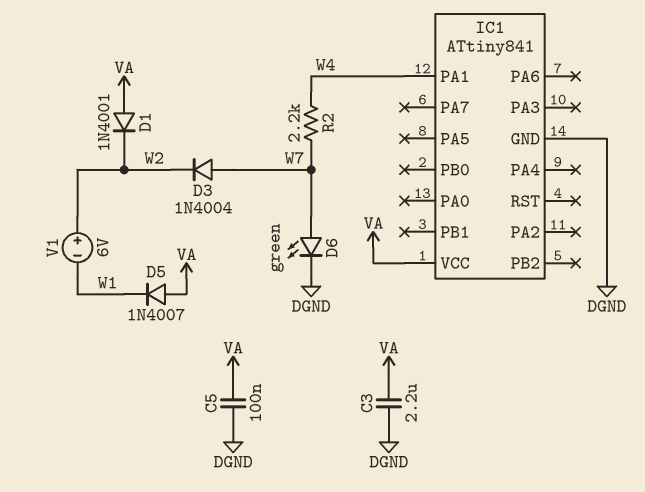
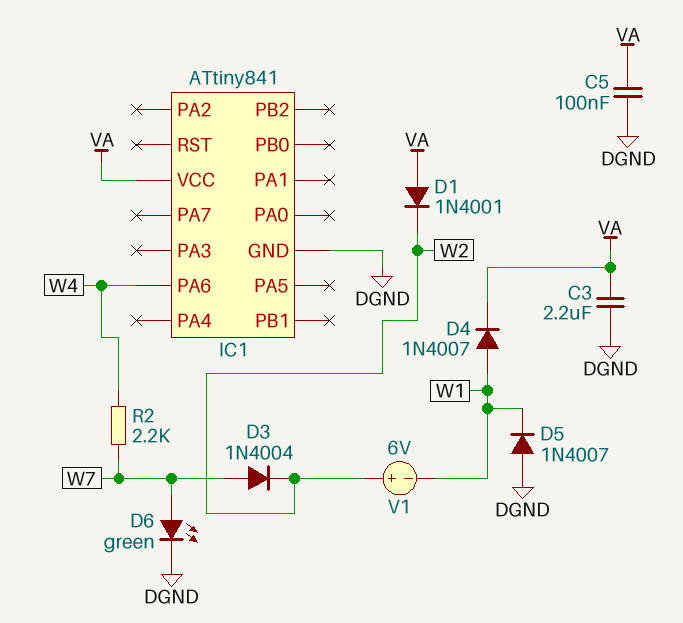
D4: none -> diode 1N4007 (A W1, K VA)
D5: diode 1N4007 (A VA, K W1) -> diode 1N4007 (A DGND, K W1)
IC1 pin PA1: W4 -> none
IC1 pin PA6: none -> W4

